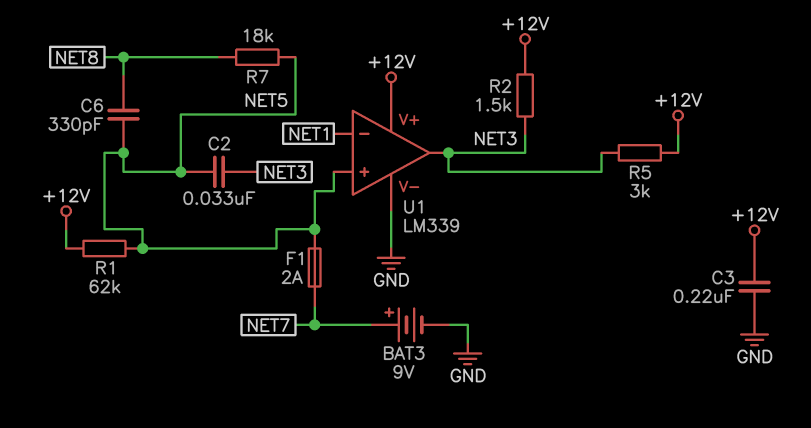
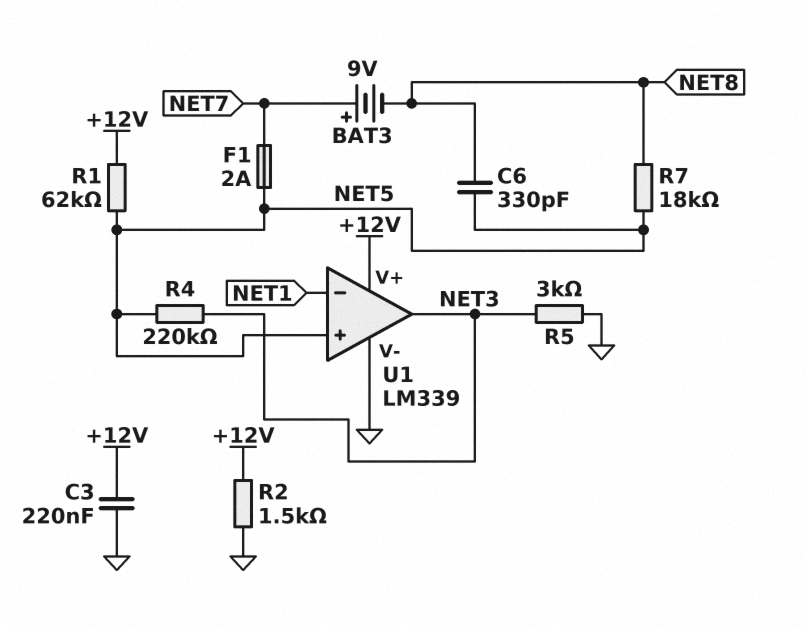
BAT3: 9V (plus NET7, minus GND) -> 9V (plus NET7, minus NET8)
C2: 33nF (NET3, NET5) -> none
R2: 1.5k (+12V, NET3) -> 1.5k (+12V, GND)
R4: none -> 220k (NET3, NET5)
R5: 3k (+12V, NET3) -> 3k (GND, NET3)

